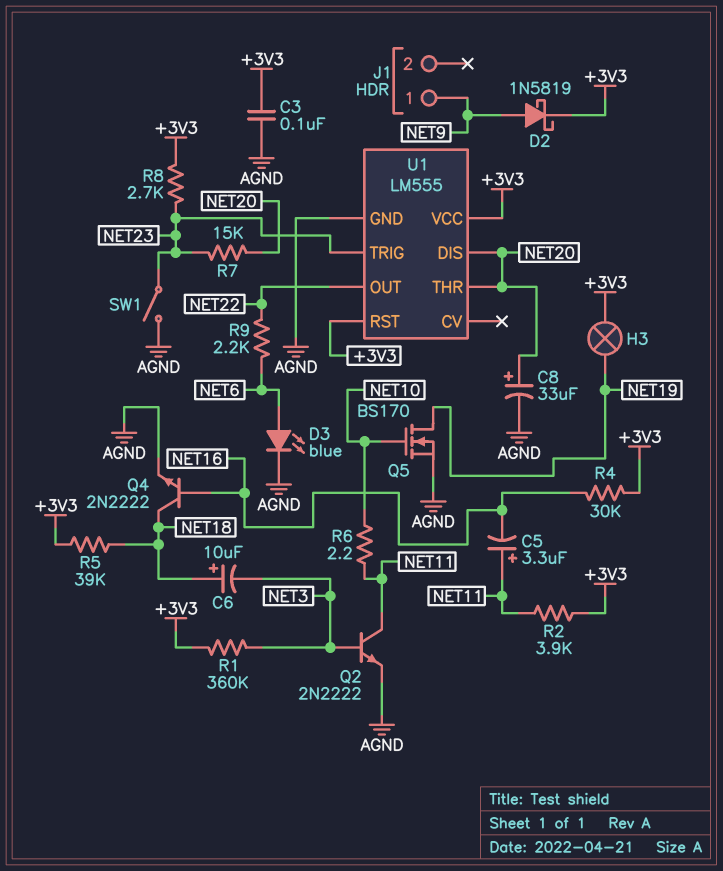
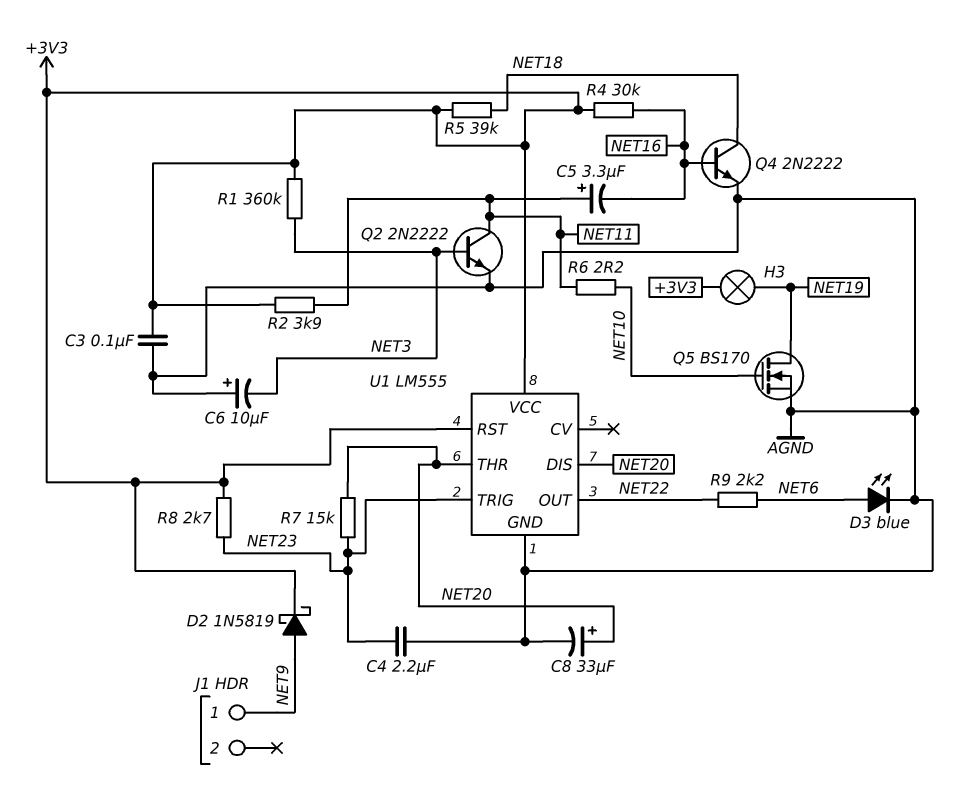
C4: none -> 2.2uF (AGND, NET23)
C6: 10uF (plus NET18, minus NET3) -> 10uF (plus AGND, minus NET3)
SW1: switch (AGND, NET23) -> none

